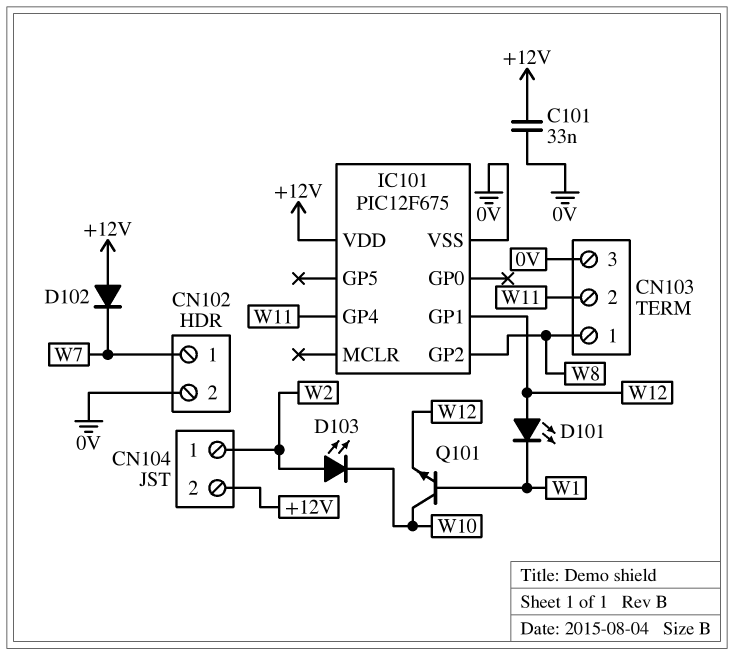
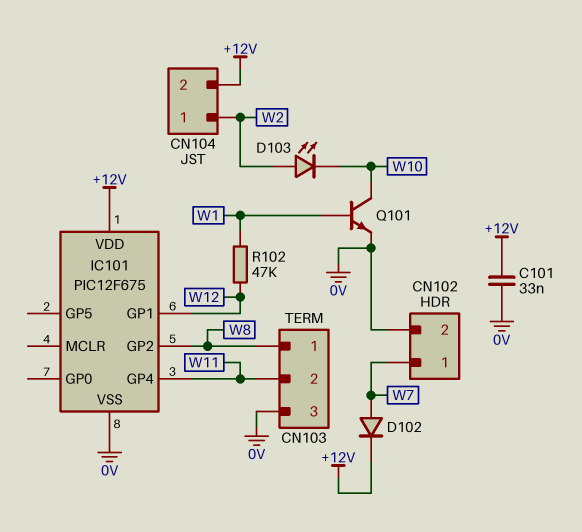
D101: LED (A W12, K W1) -> none
D102: diode (A +12V, K W7) -> diode (A W7, K +12V)
Q101: NPN (B W1, C W10, E W12) -> NPN (B W1, C W10, E 0V)
R102: none -> 47k (W1, W12)

